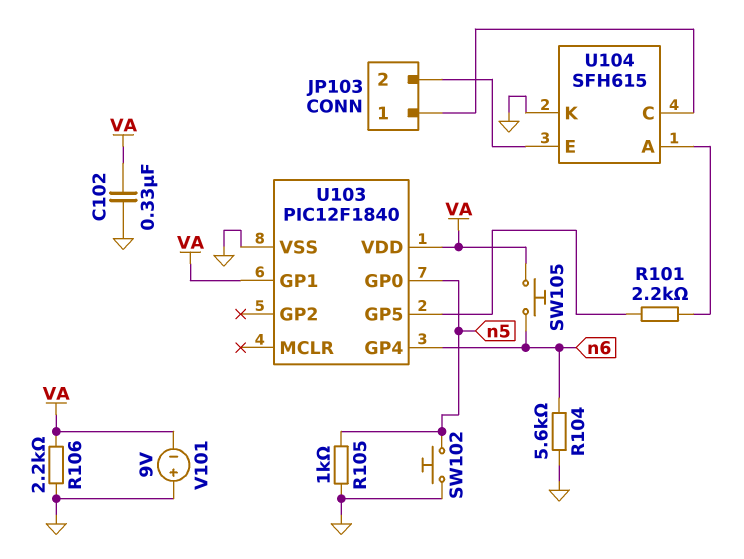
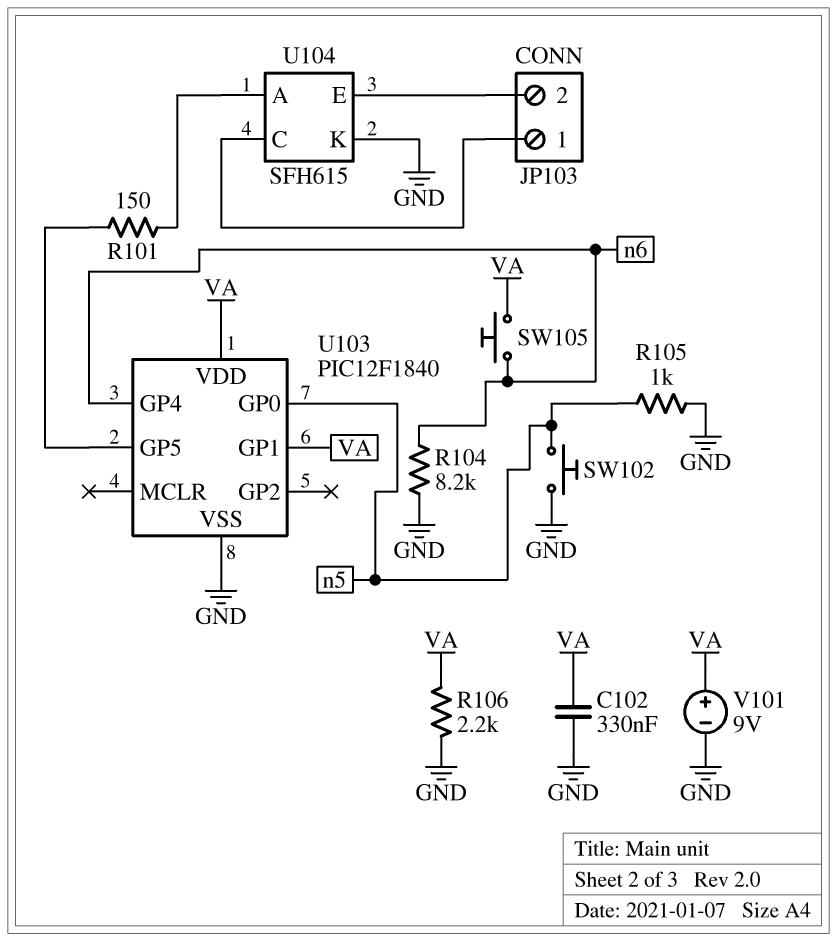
R101: 2.2k (U103/GP5, U104/A) -> 150 (U103/GP5, U104/A)
R104: 5.6k (GND, n6) -> 8.2k (GND, n6)
V101: 9V (plus GND, minus VA) -> 9V (plus VA, minus GND)

